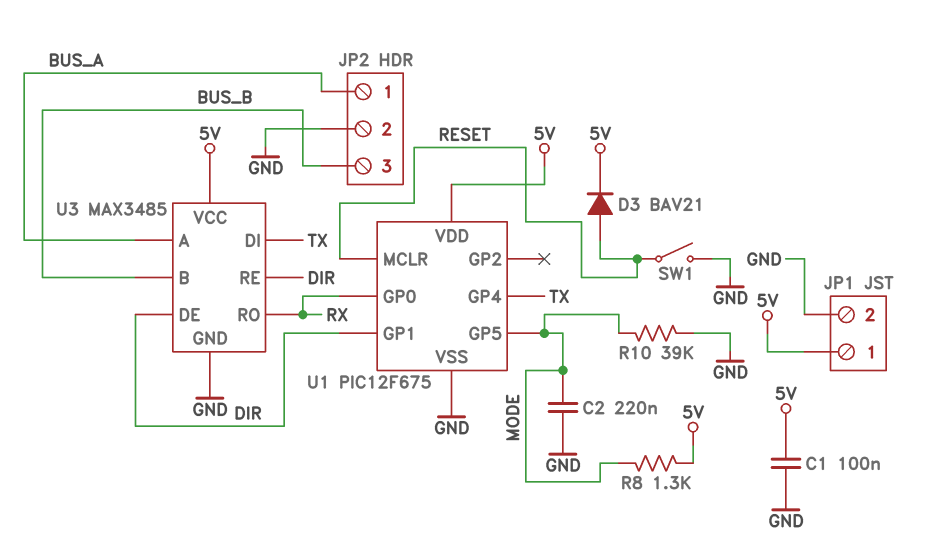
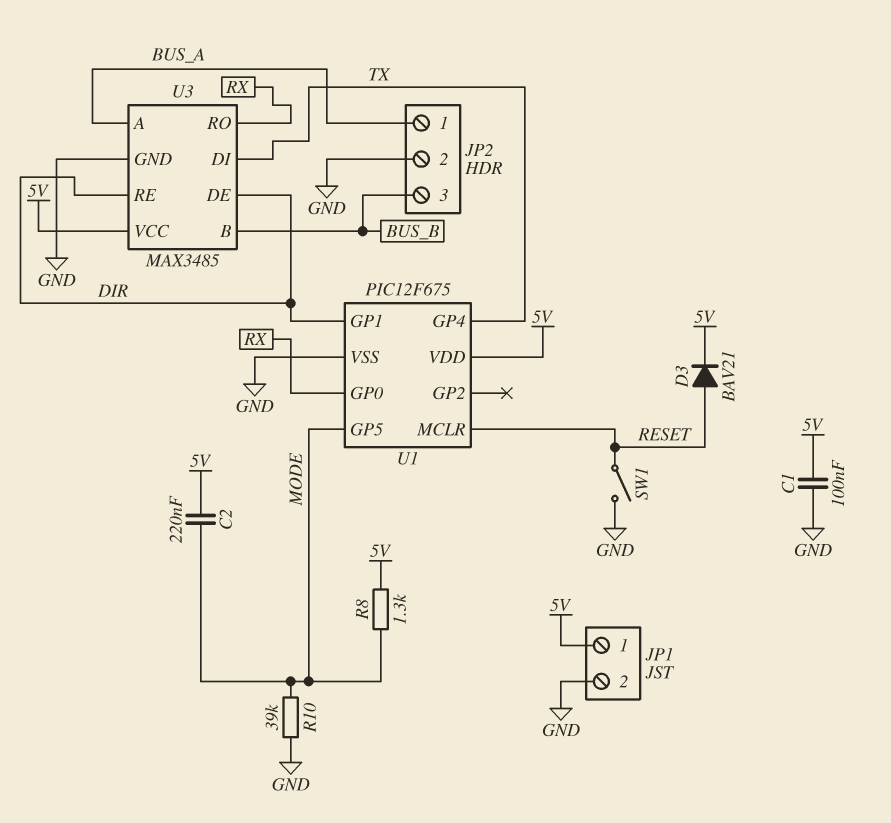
C2: 220nF (GND, MODE) -> 220nF (5V, MODE)

